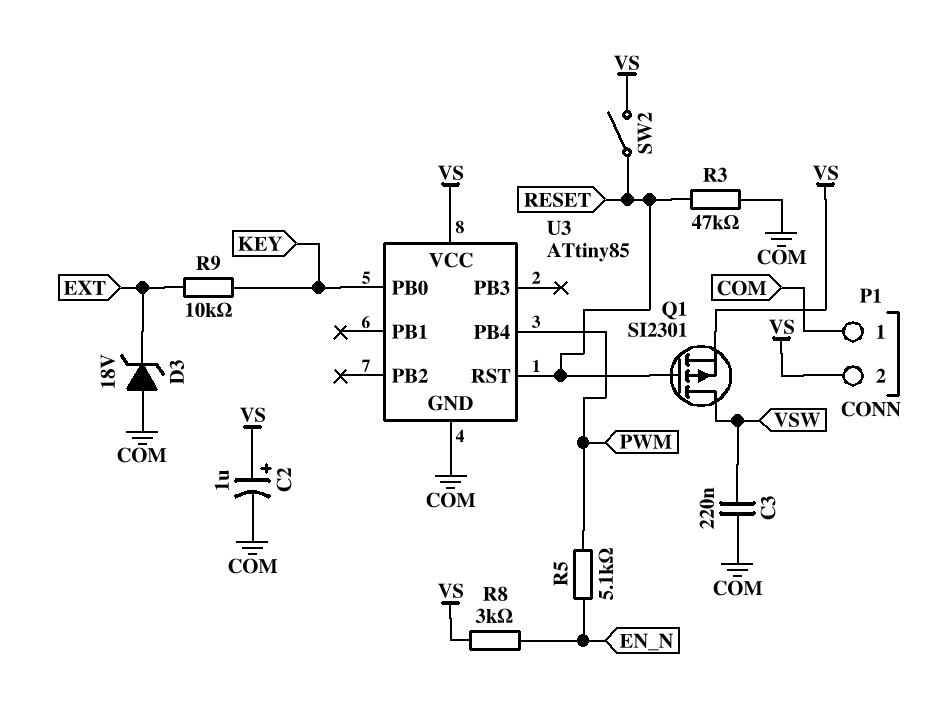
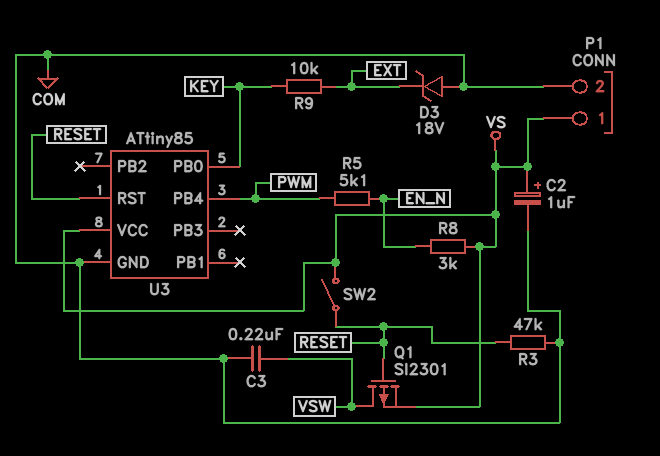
P1 pin 1: COM -> VS
P1 pin 2: VS -> COM

